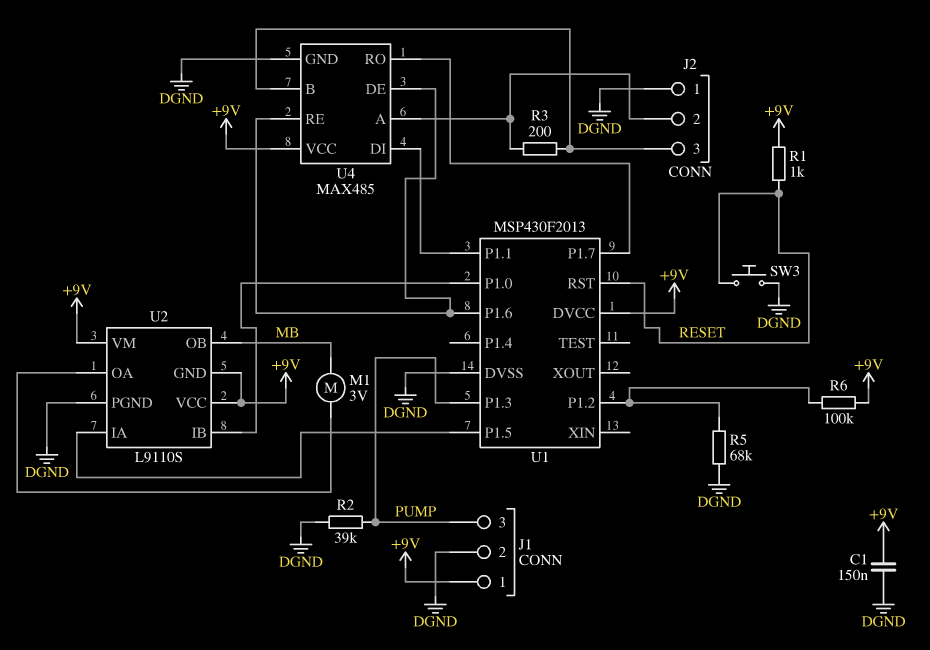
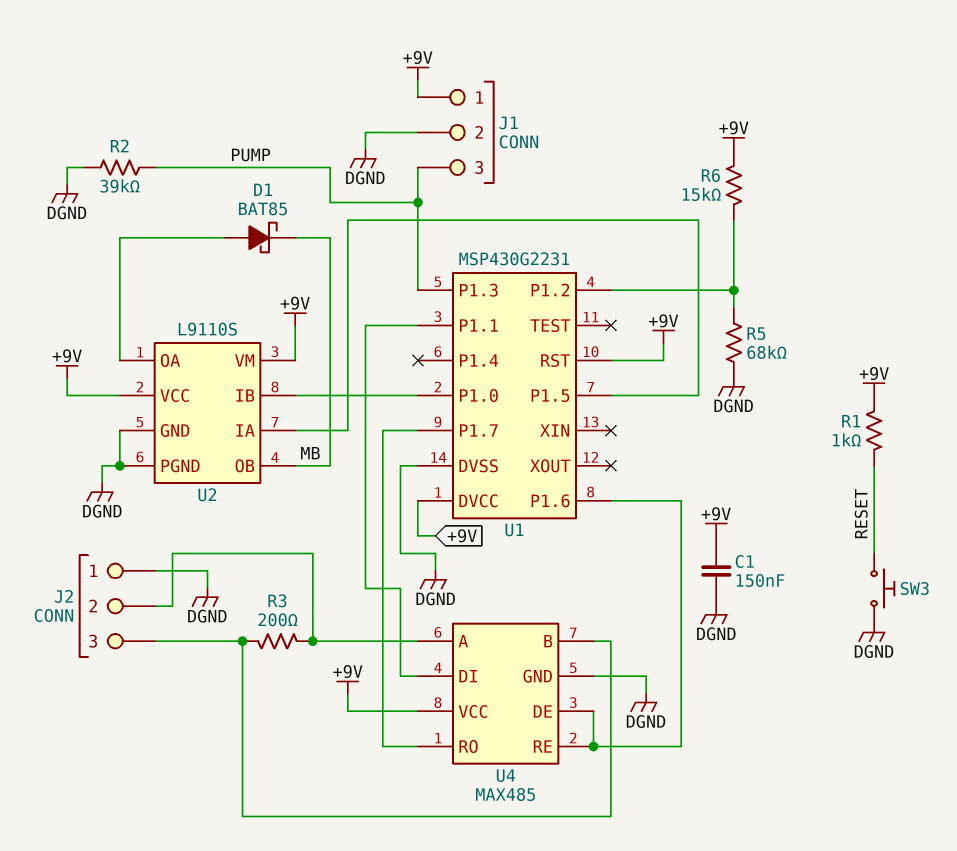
D1: none -> schottky BAT85 (A U2/OA, K MB)
M1: motor 3V (MB, U2/OA) -> none
R6: 100k (+9V, U1/P1.2) -> 15k (+9V, U1/P1.2)
U1: MSP430F2013 -> MSP430G2231
U1 pin RST: RESET -> +9V
U2 pin GND: +9V -> DGND

